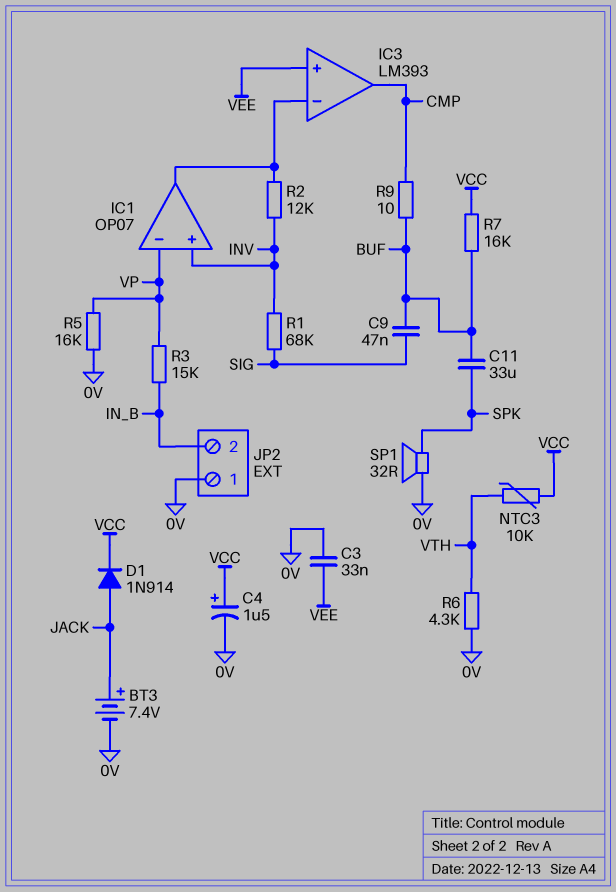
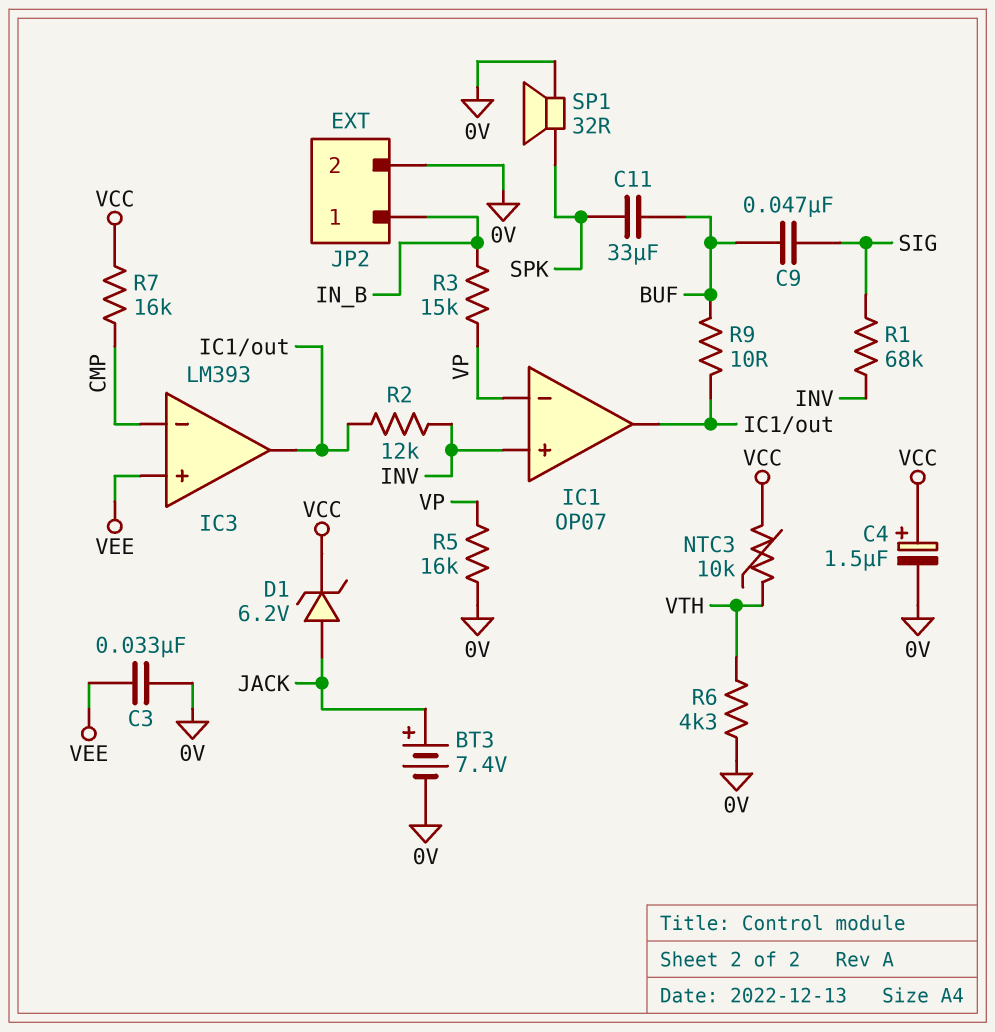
D1: diode 1N914 (A JACK, K VCC) -> zener 6.2V (A JACK, K VCC)
IC3 pin in-: IC1/out -> CMP
IC3 pin out: CMP -> IC1/out
JP2 pin 1: 0V -> IN_B
JP2 pin 2: IN_B -> 0V
R7: 16k (BUF, VCC) -> 16k (CMP, VCC)
R9: 10 (BUF, CMP) -> 10 (BUF, IC1/out)

